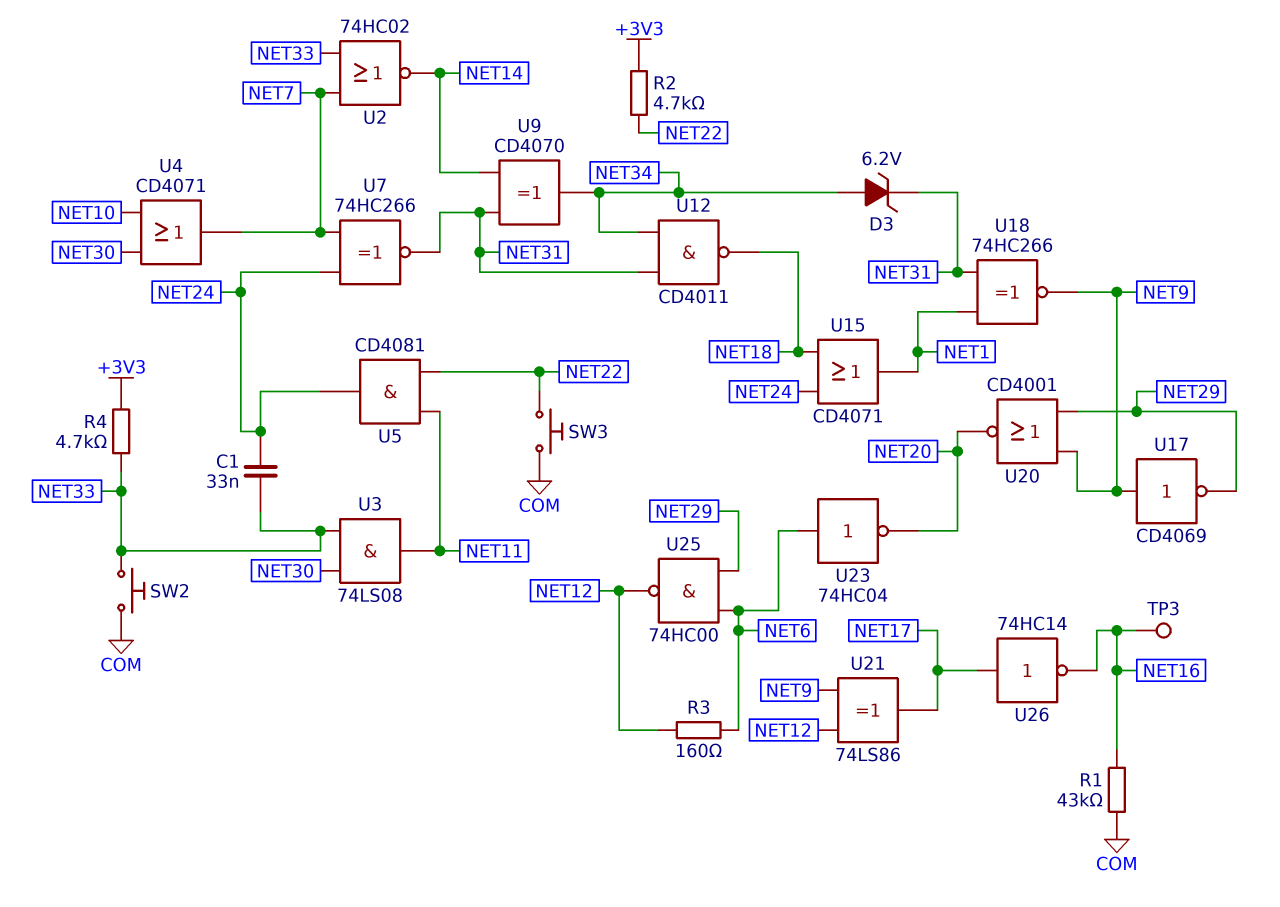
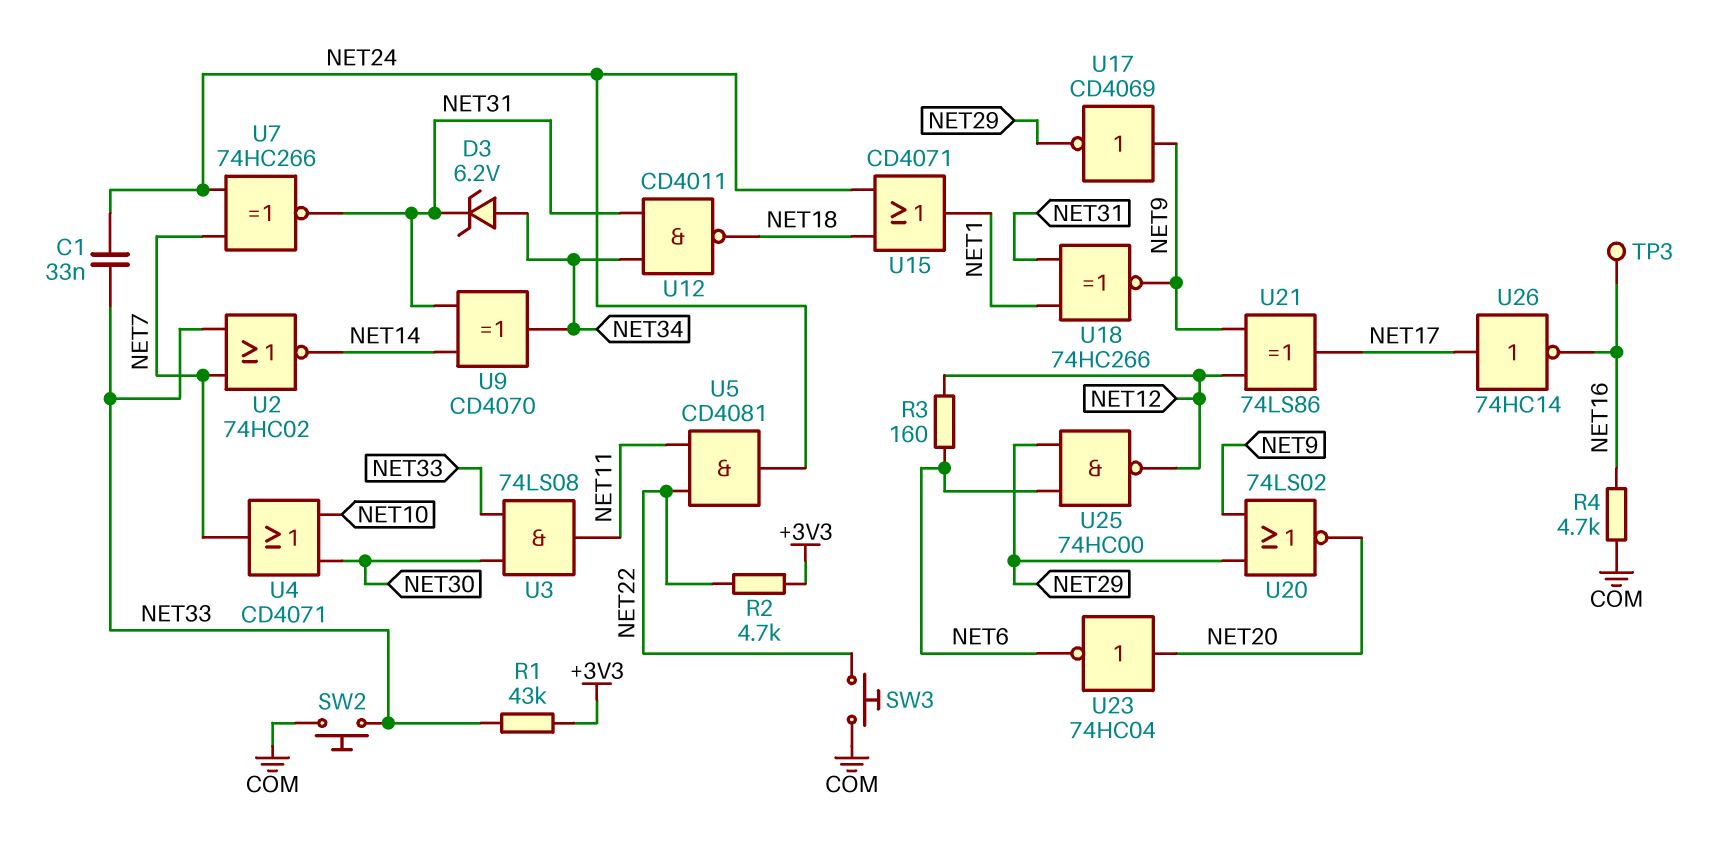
R1: 43k (COM, NET16) -> 43k (+3V3, NET33)
R4: 4.7k (+3V3, NET33) -> 4.7k (COM, NET16)
U20: NOR CD4001 (in NET9, in NET29, out NET20) -> NOR 74LS02 (in NET9, in NET29, out NET20)
U23: NOT 74HC04 (in NET6, out NET20) -> NOT 74HC04 (in NET20, out NET6)

